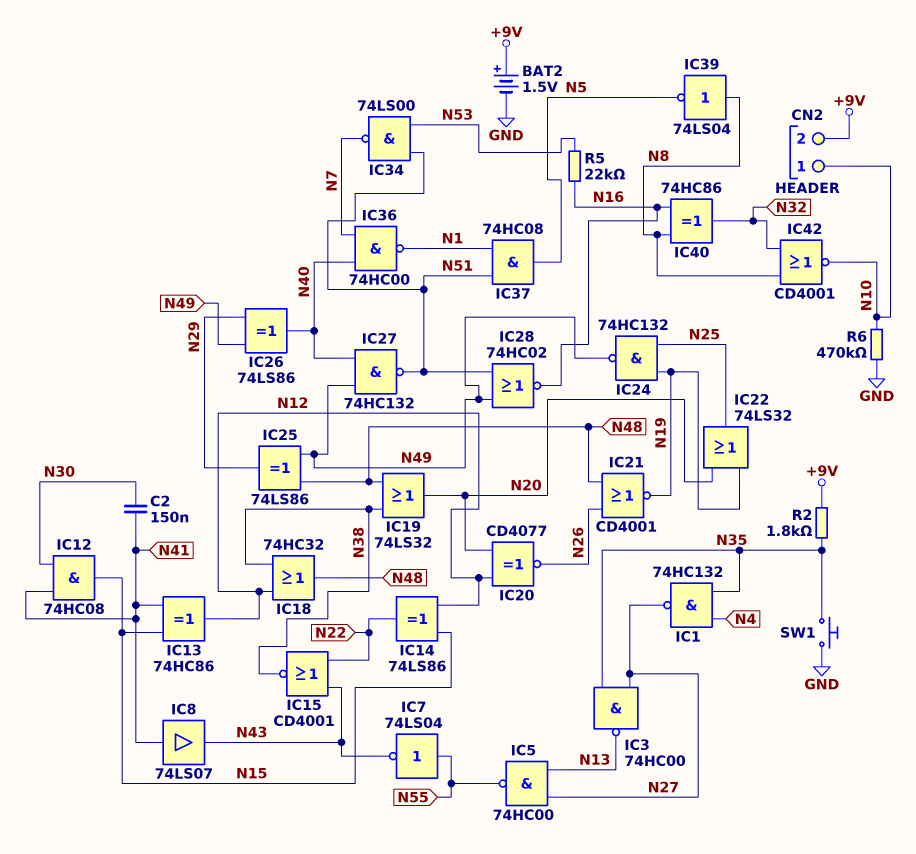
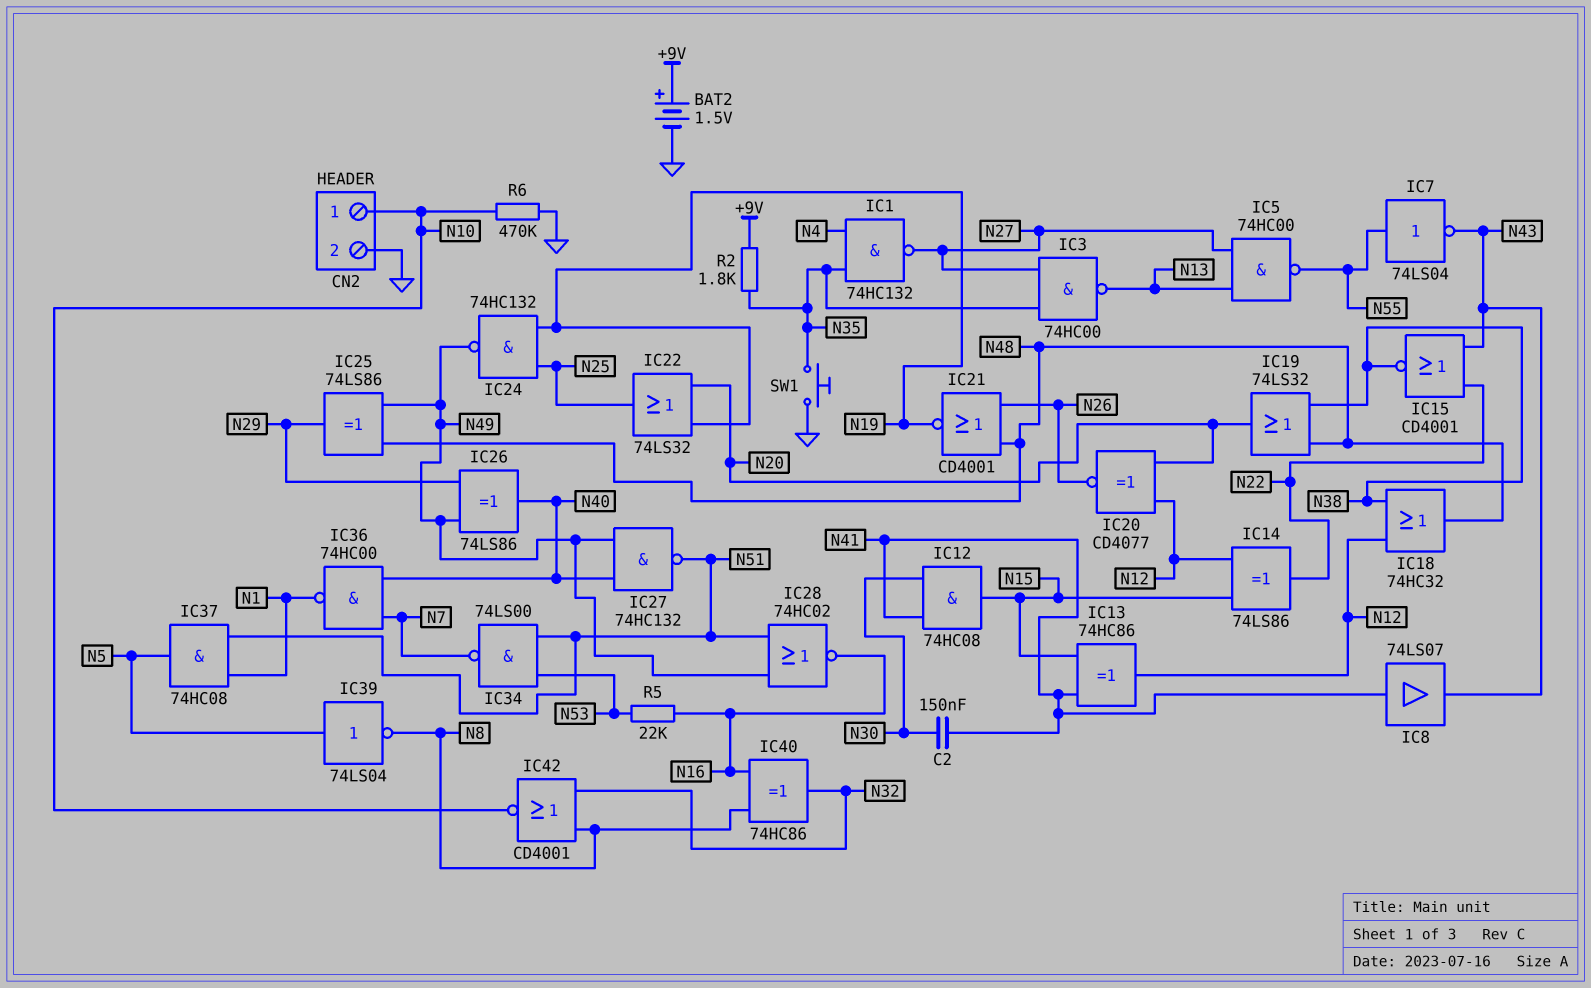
CN2 pin 2: +9V -> GND
IC39: NOT 74LS04 (in N8, out N5) -> NOT 74LS04 (in N5, out N8)

